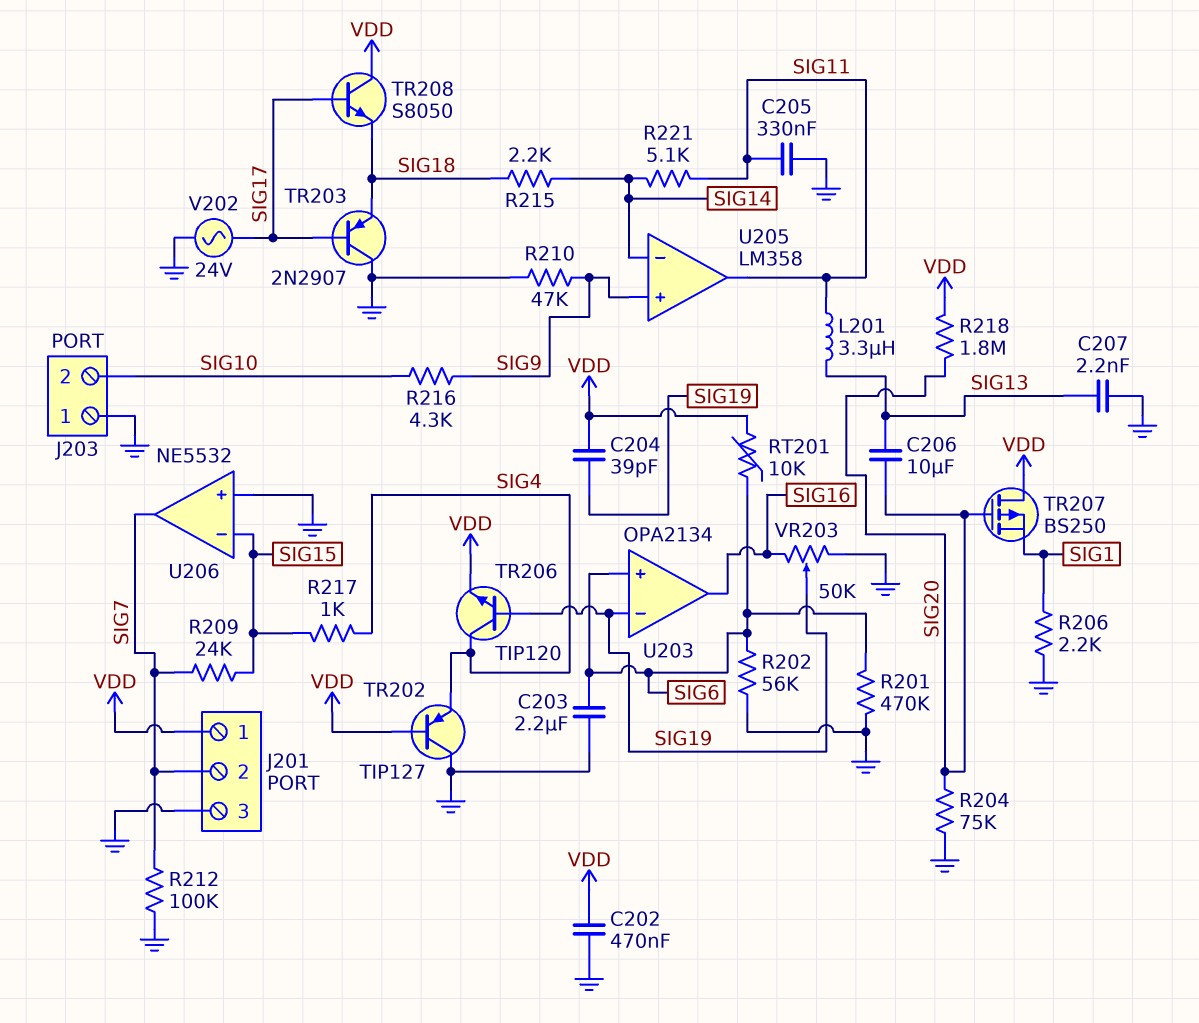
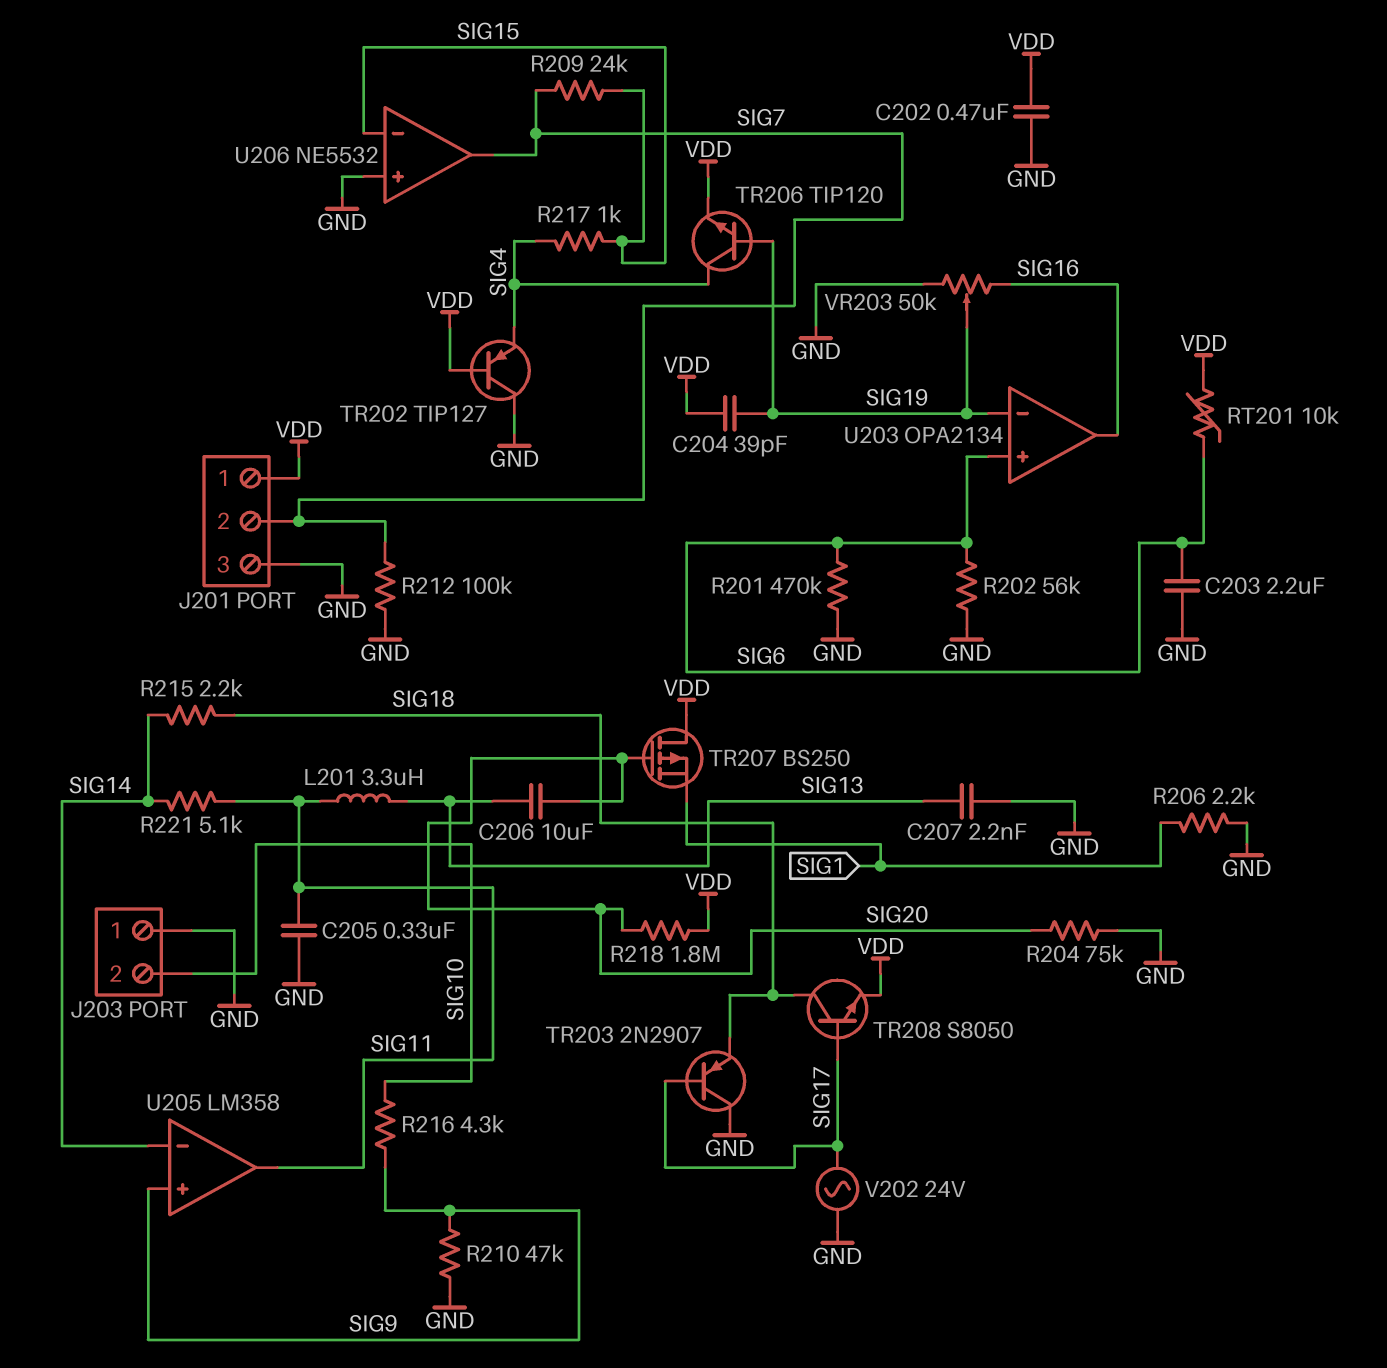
TR208: NPN S8050 (B SIG17, C VDD, E SIG18) -> NPN S8050 (B SIG17, C SIG18, E VDD)

